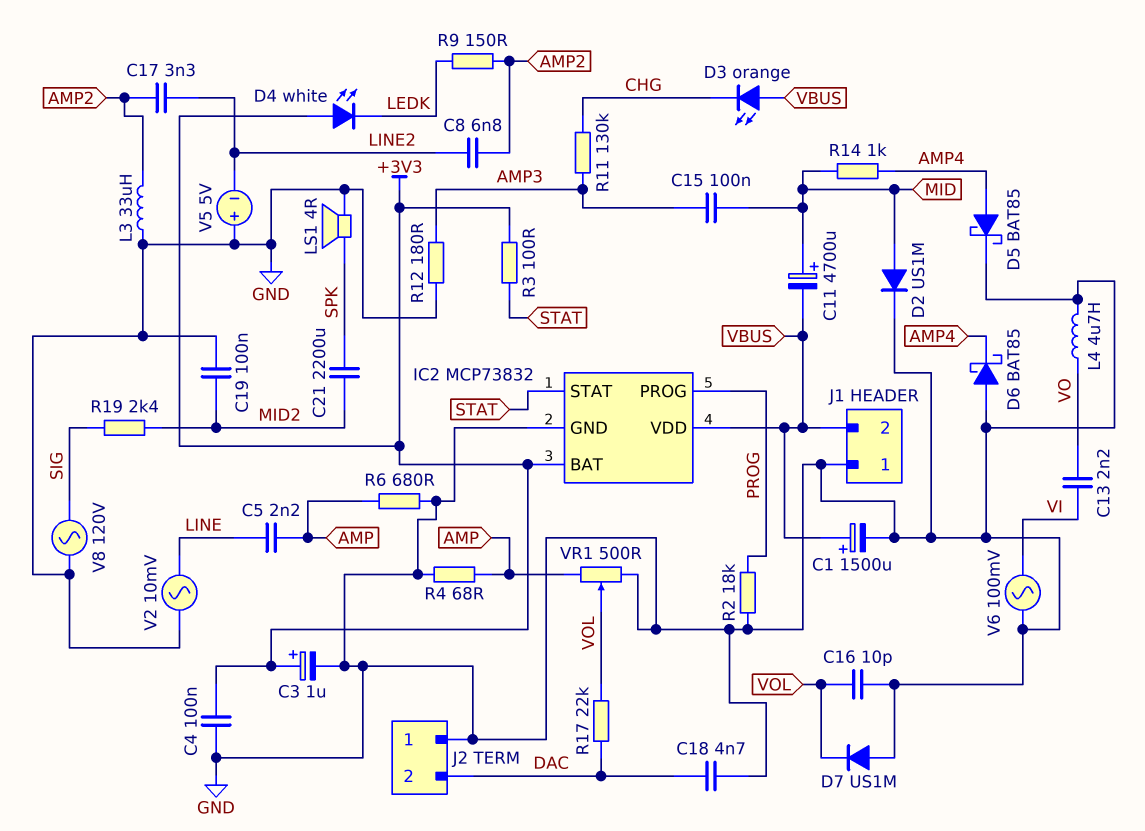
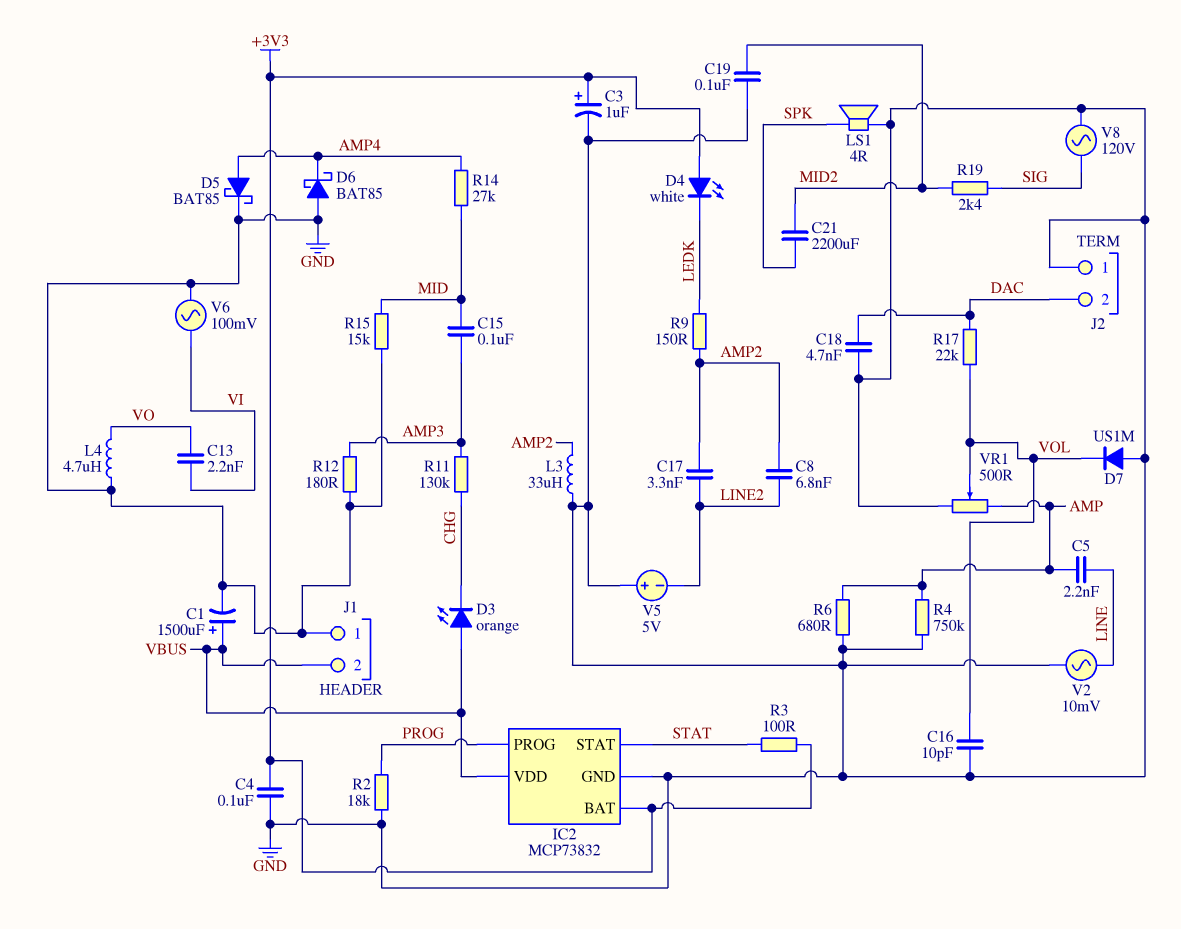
C11: 4700uF (plus MID, minus VBUS) -> none
D2: diode US1M (A MID, K GND) -> none
R4: 68 (AMP, GND) -> 750k (AMP, GND)
R14: 1k (AMP4, MID) -> 27k (AMP4, MID)
R15: none -> 15k (GND, MID)

